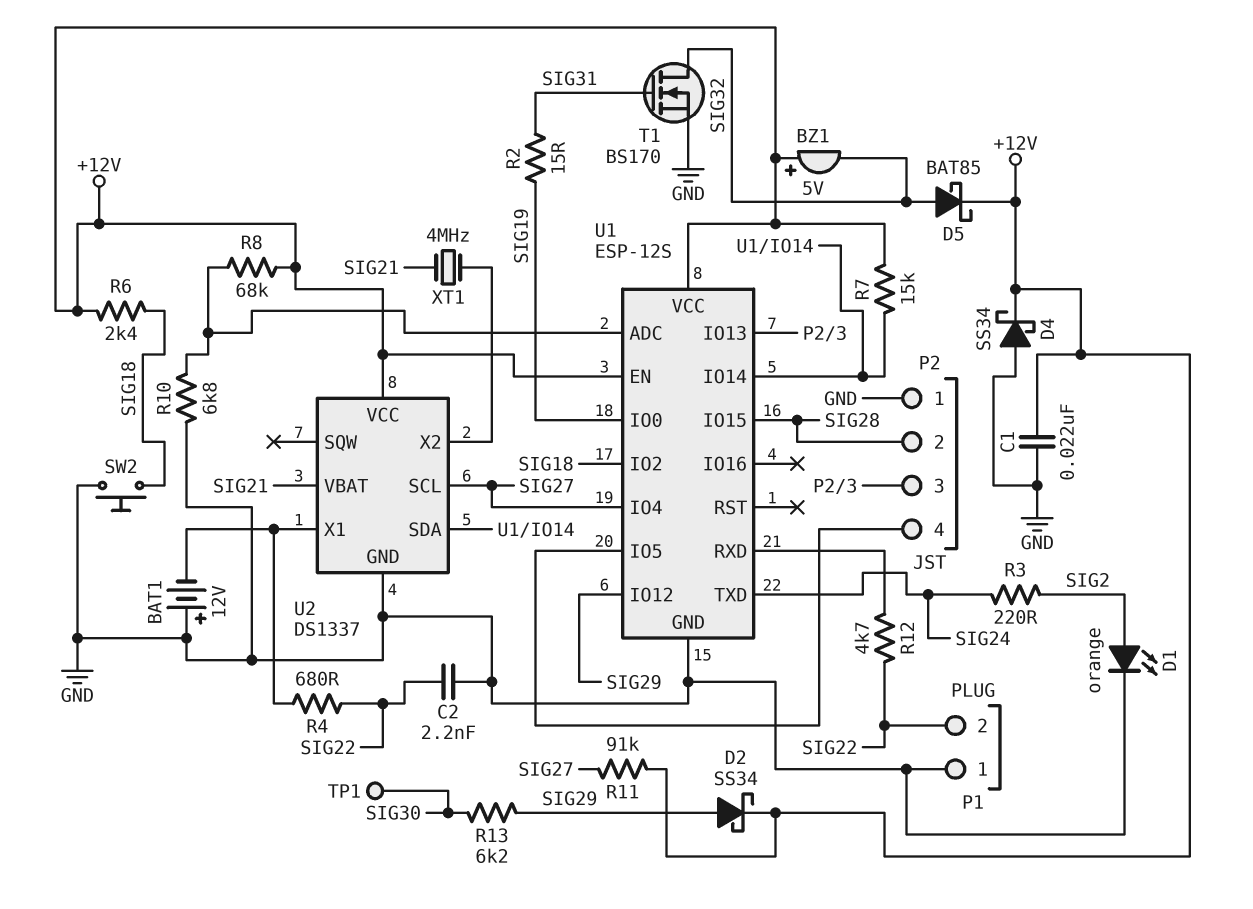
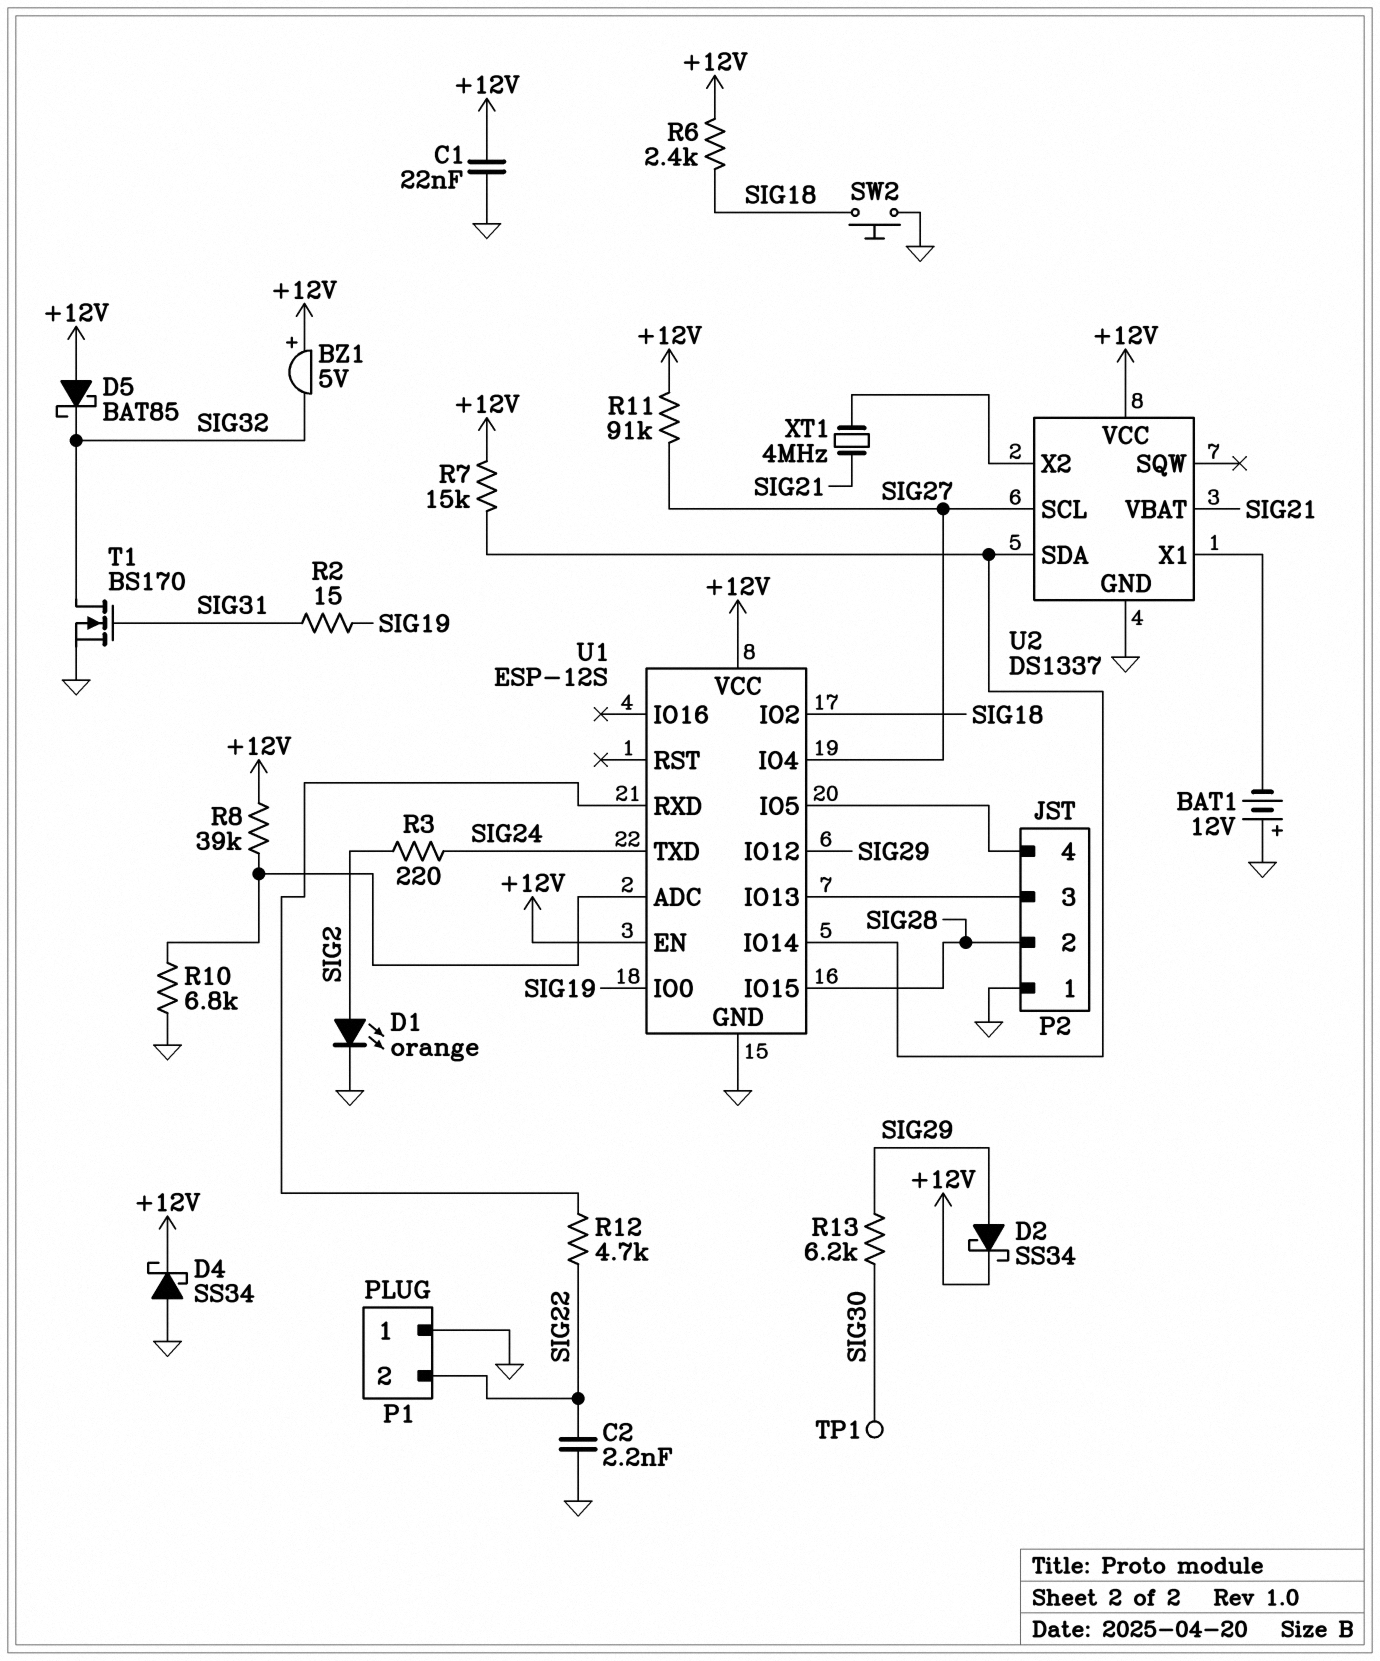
D5: schottky BAT85 (A SIG32, K +12V) -> schottky BAT85 (A +12V, K SIG32)
R4: 680 (SIG22, U2/X1) -> none
R8: 68k (+12V, U1/ADC) -> 39k (+12V, U1/ADC)

